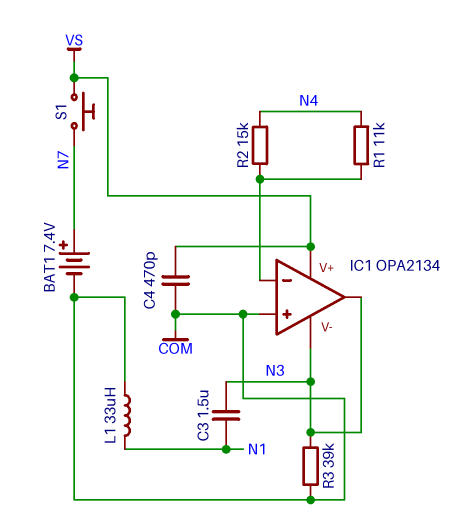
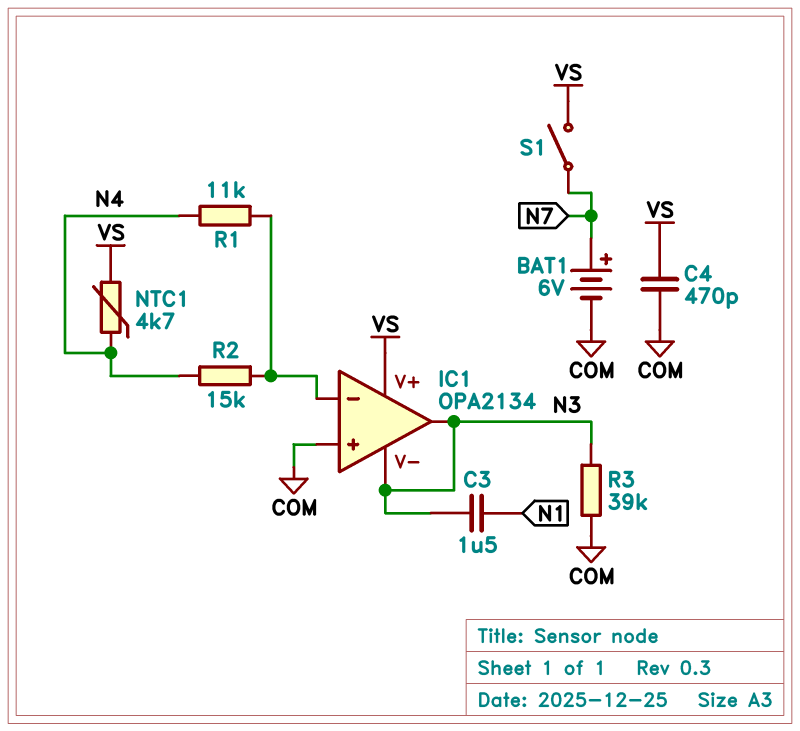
BAT1: 7.4V (plus N7, minus COM) -> 6V (plus N7, minus COM)
L1: 33uH (COM, N1) -> none
NTC1: none -> 4.7k (N4, VS)
S1: button (N7, VS) -> switch (N7, VS)

